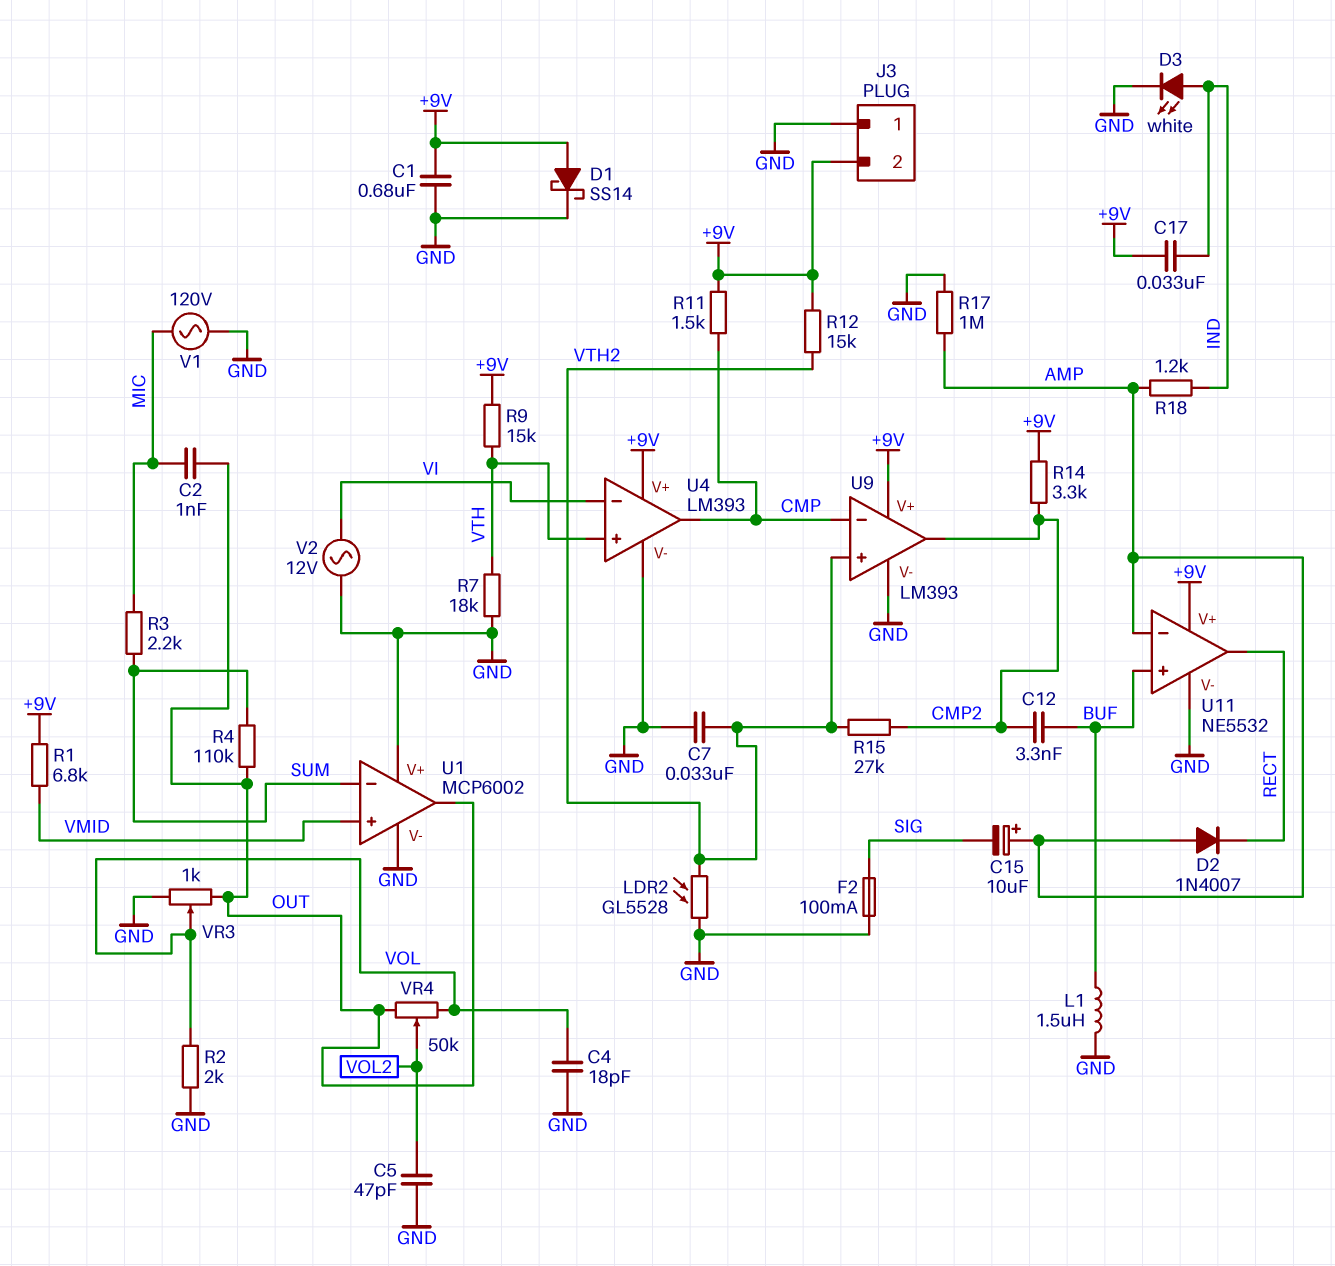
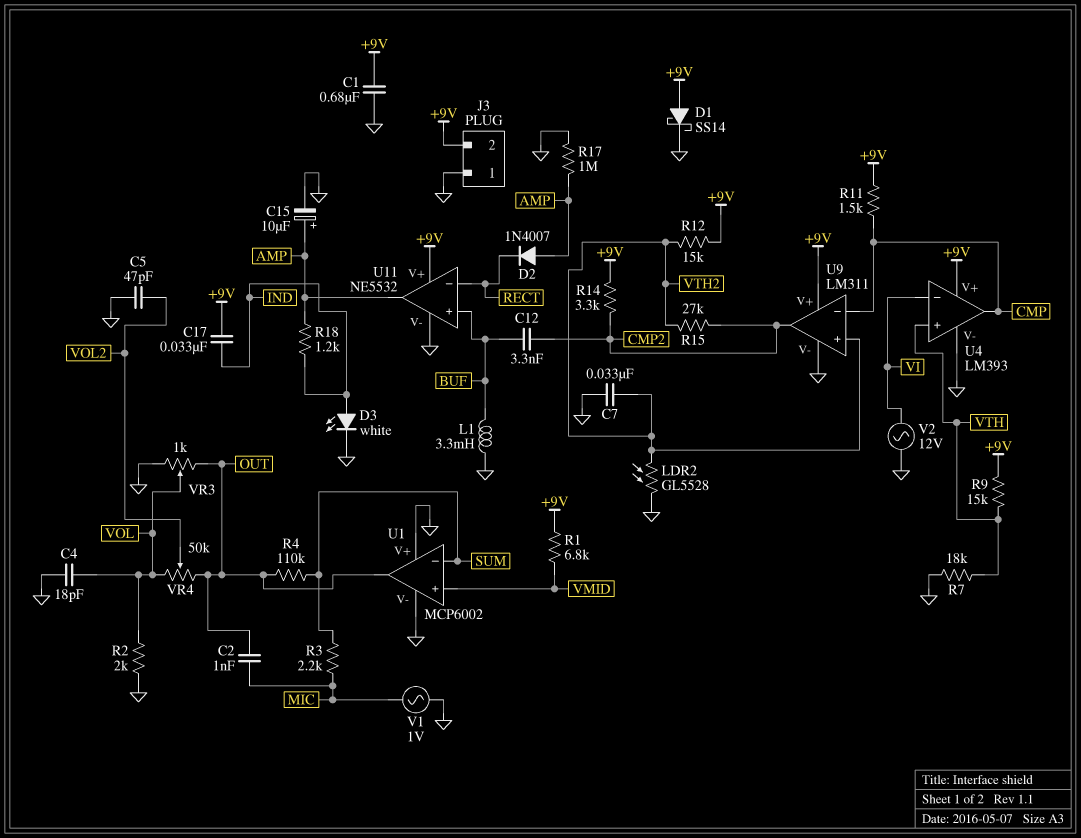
C15: 10uF (plus AMP, minus SIG) -> 10uF (plus AMP, minus GND)
F2: 100mA (GND, SIG) -> none
L1: 1.5uH (BUF, GND) -> 3.3mH (BUF, GND)
U9: LM393 -> LM311
U11 pin in-: AMP -> RECT
U11 pin out: RECT -> AMP
V1: AC 120V (GND, MIC) -> AC 1V (GND, MIC)

